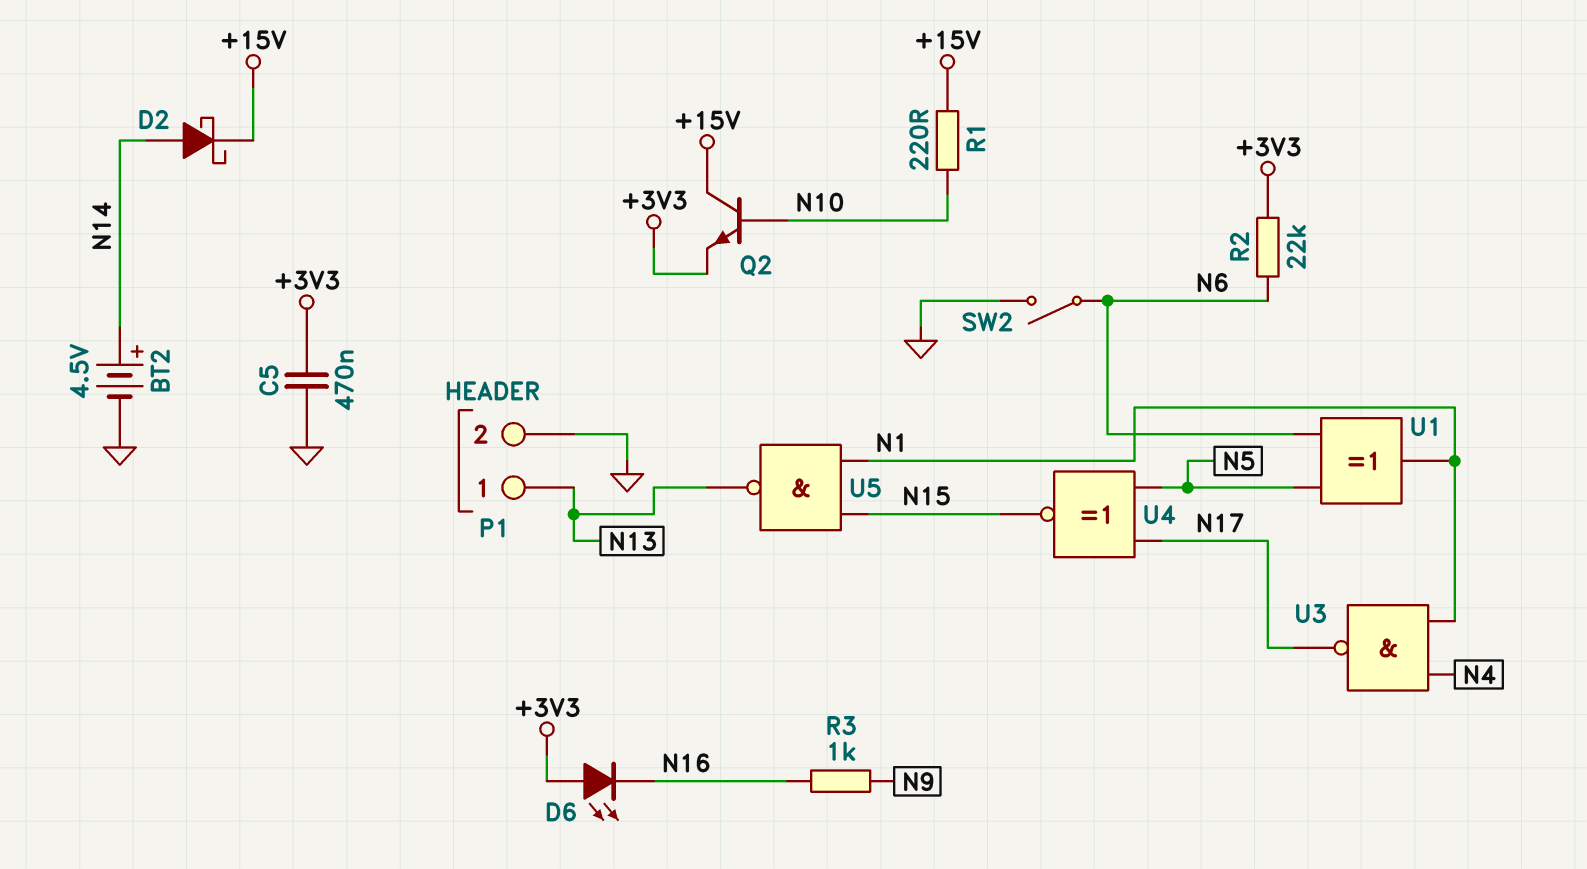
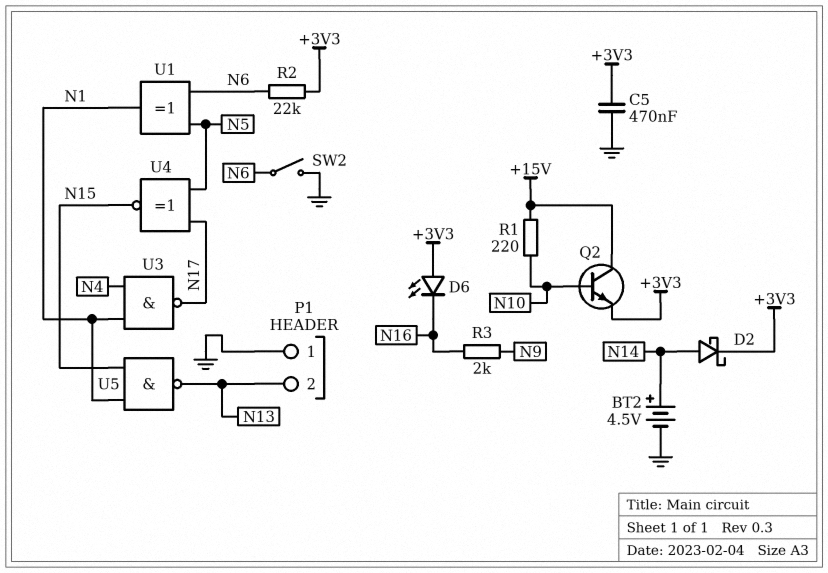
D2: schottky (A N14, K +15V) -> schottky (A N14, K +3V3)
P1 pin 1: N13 -> GND
P1 pin 2: GND -> N13
R3: 1k (N9, N16) -> 2k (N9, N16)

